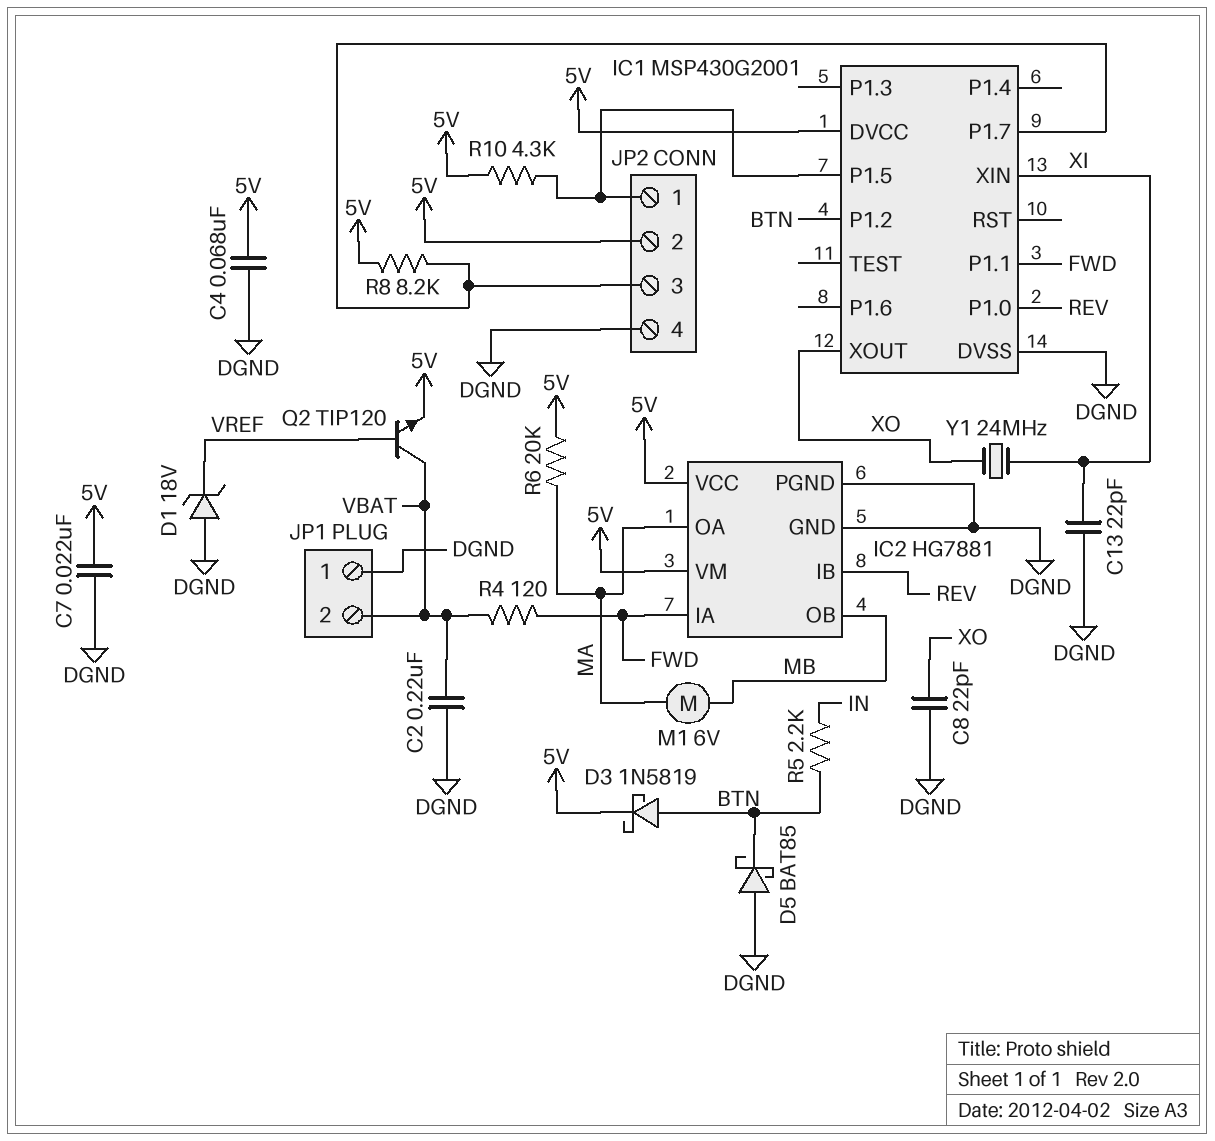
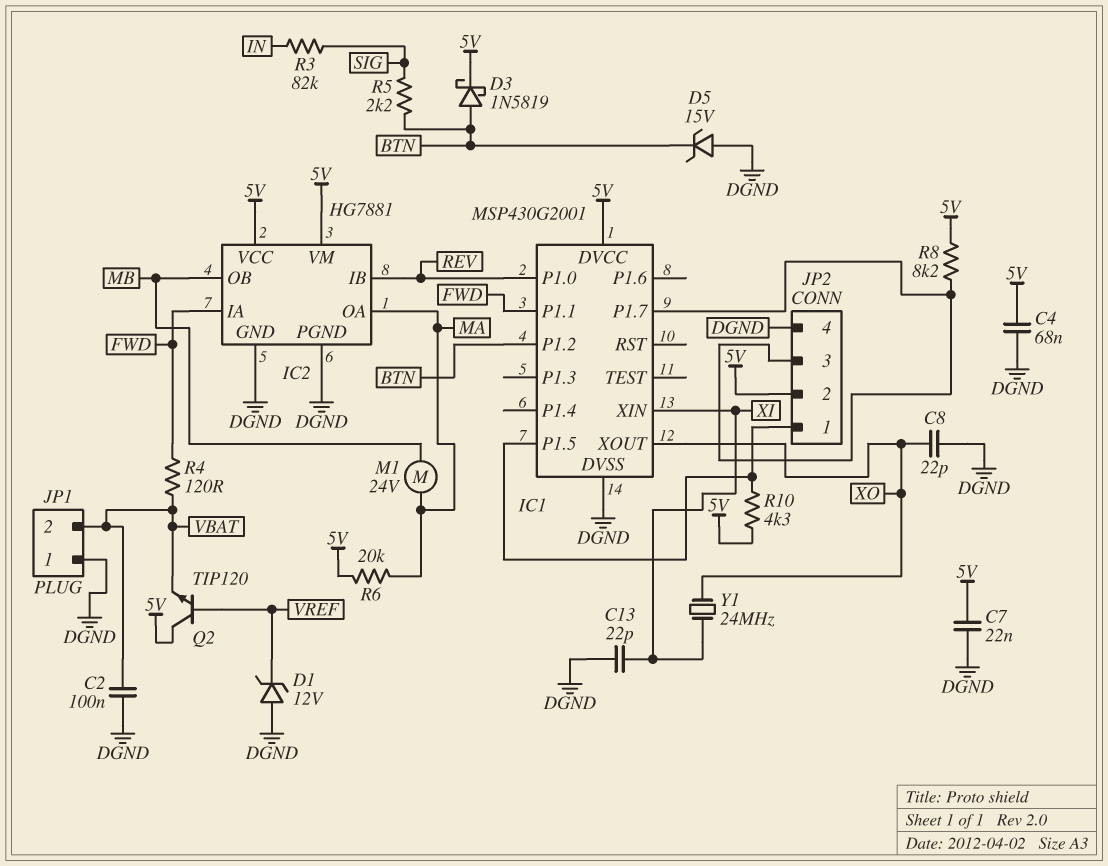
C2: 220nF (DGND, VBAT) -> 100nF (DGND, VBAT)
D1: zener 18V (A DGND, K VREF) -> zener 12V (A DGND, K VREF)
D5: schottky BAT85 (A DGND, K BTN) -> zener 15V (A DGND, K BTN)
M1: motor 6V (MA, MB) -> motor 24V (MA, MB)
Q2: NPN TIP120 (B VREF, C VBAT, E 5V) -> NPN TIP120 (B VREF, C 5V, E VBAT)
R3: none -> 82k (IN, SIG)
R5: 2.2k (BTN, IN) -> 2.2k (BTN, SIG)

